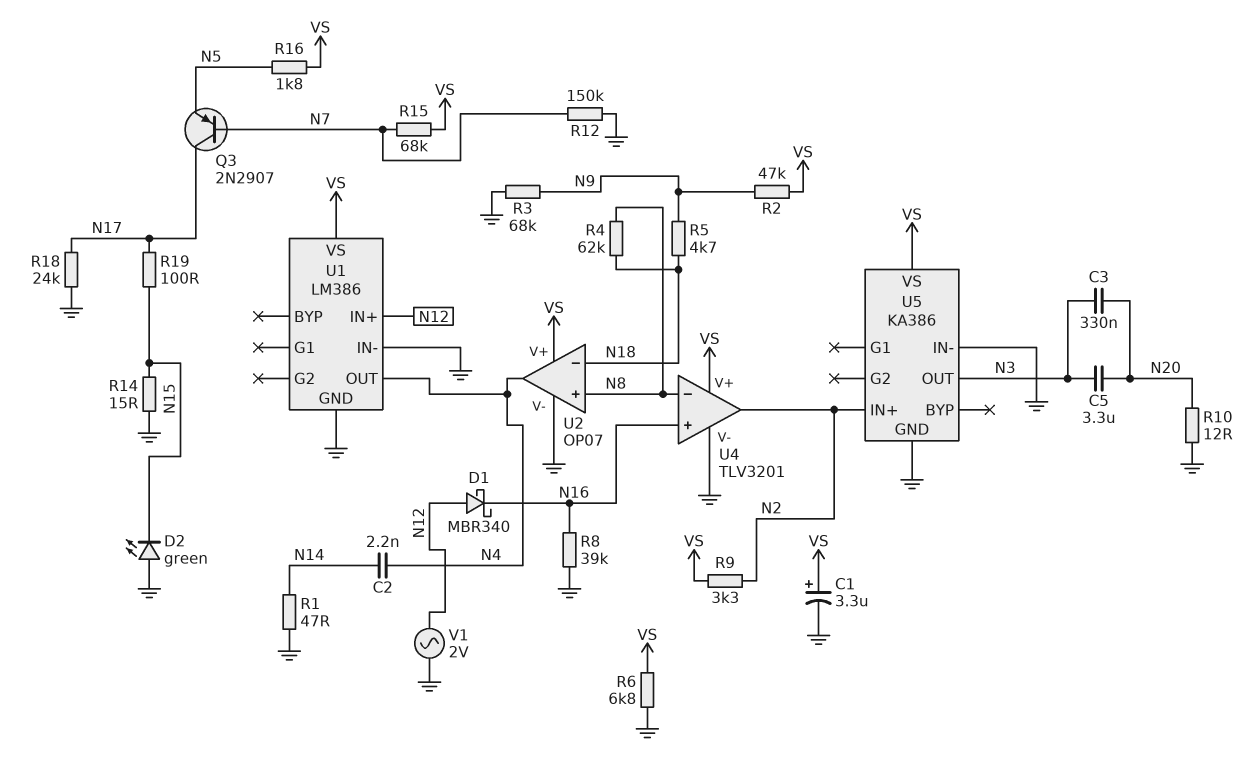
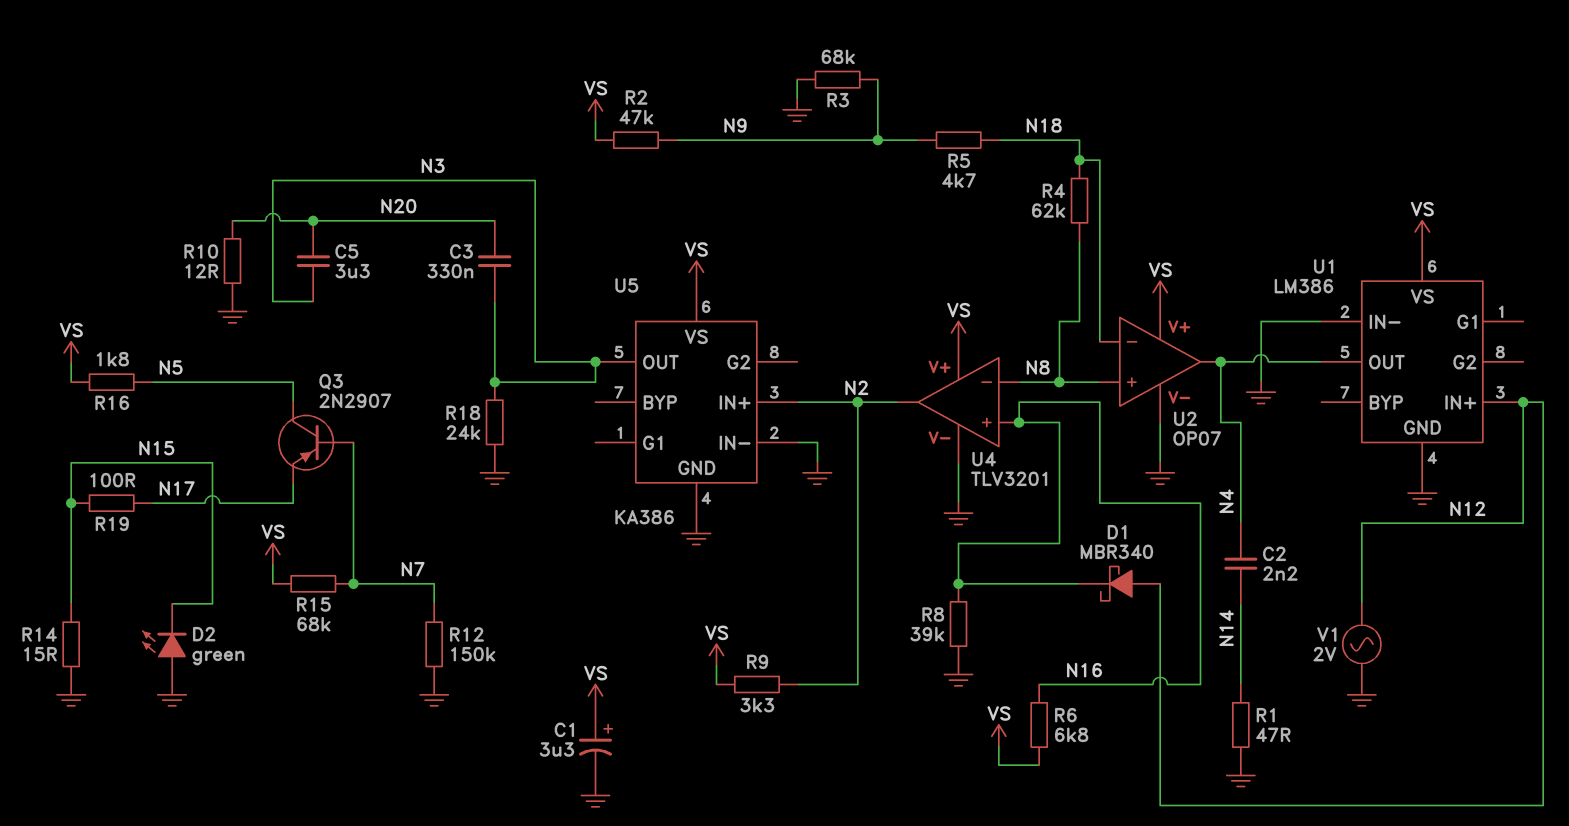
Q3: PNP 2N2907 (B N7, C N17, E N5) -> PNP 2N2907 (B N7, C N5, E N17)
R6: 6.8k (GND, VS) -> 6.8k (N16, VS)
R18: 24k (GND, N17) -> 24k (GND, N3)

